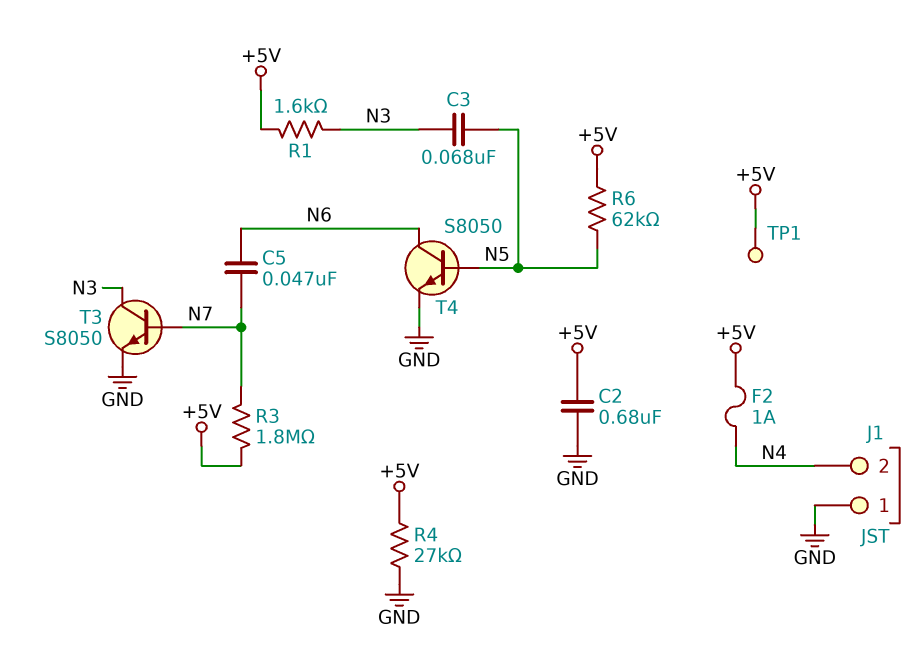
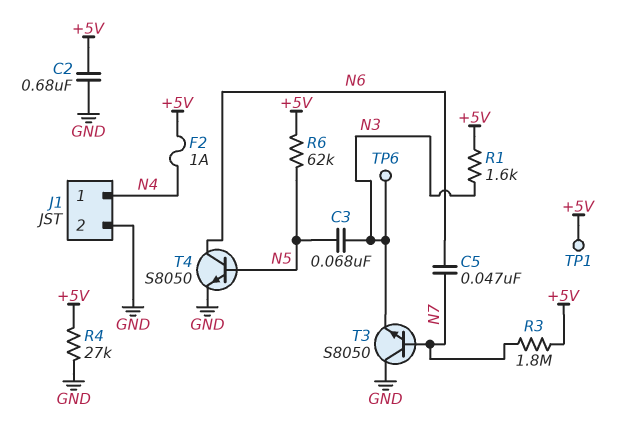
J1 pin 1: GND -> N4
J1 pin 2: N4 -> GND
T3: NPN S8050 (B N7, C N3, E GND) -> NPN S8050 (B N7, C GND, E N3)
TP6: none -> test point (N3)

